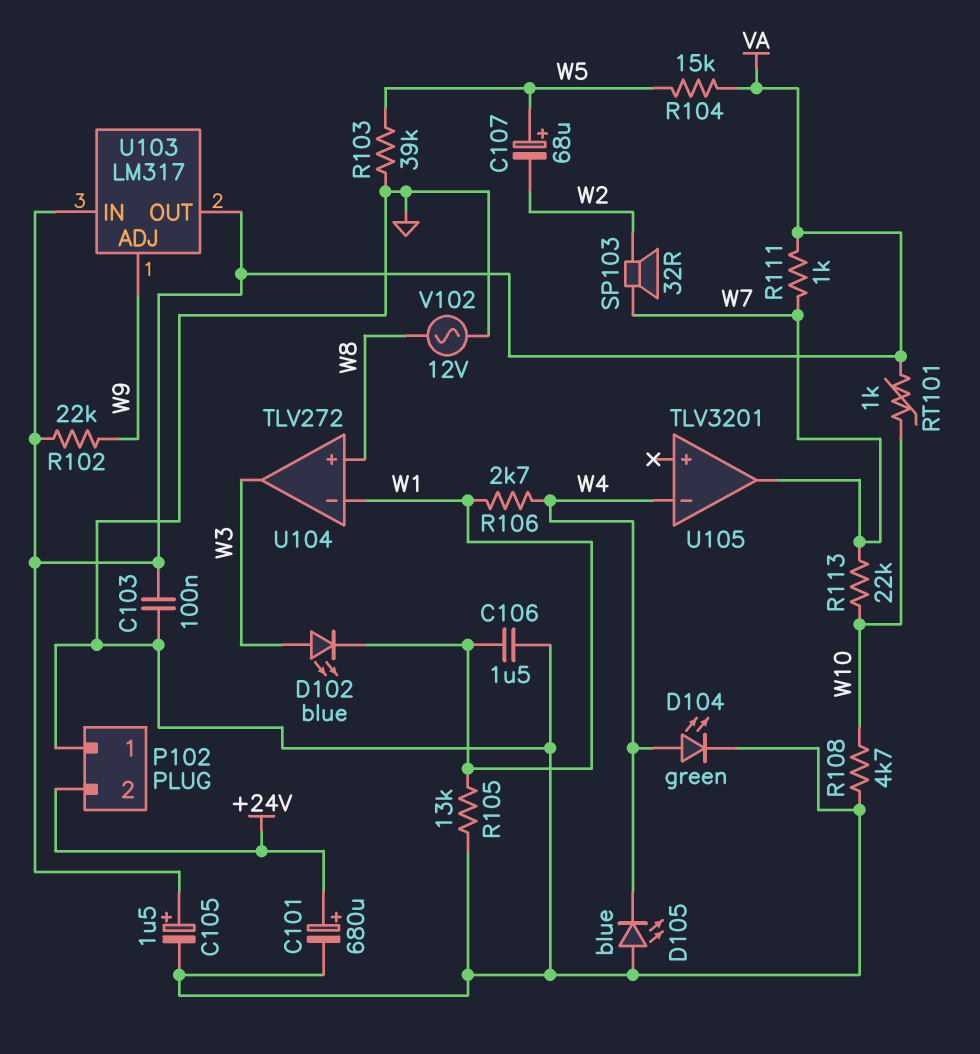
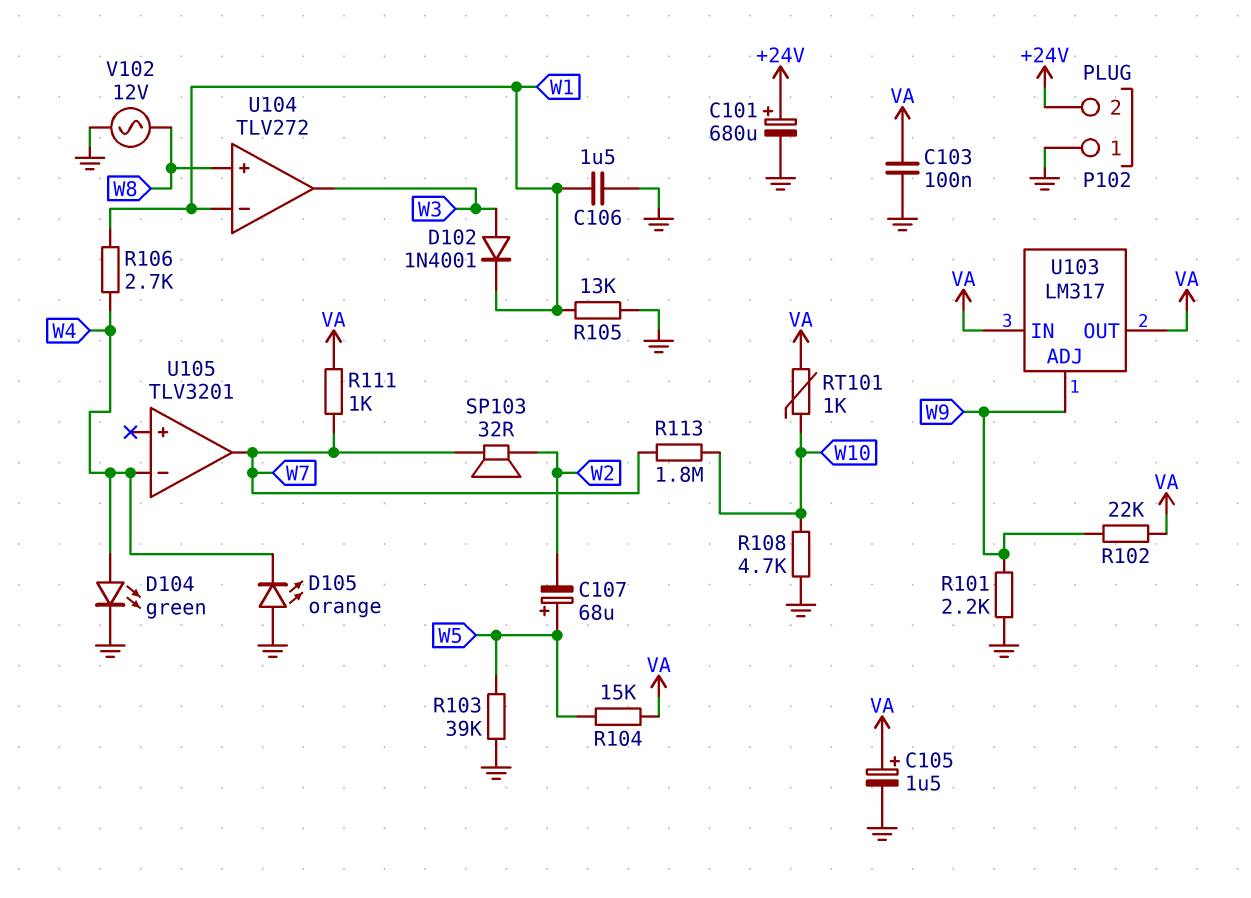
D102: LED blue (A W3, K W1) -> diode 1N4001 (A W3, K W1)
D105: LED blue (A GND, K W4) -> LED orange (A GND, K W4)
R101: none -> 2.2k (GND, W9)
R113: 22k (W7, W10) -> 1.8M (W7, W10)

